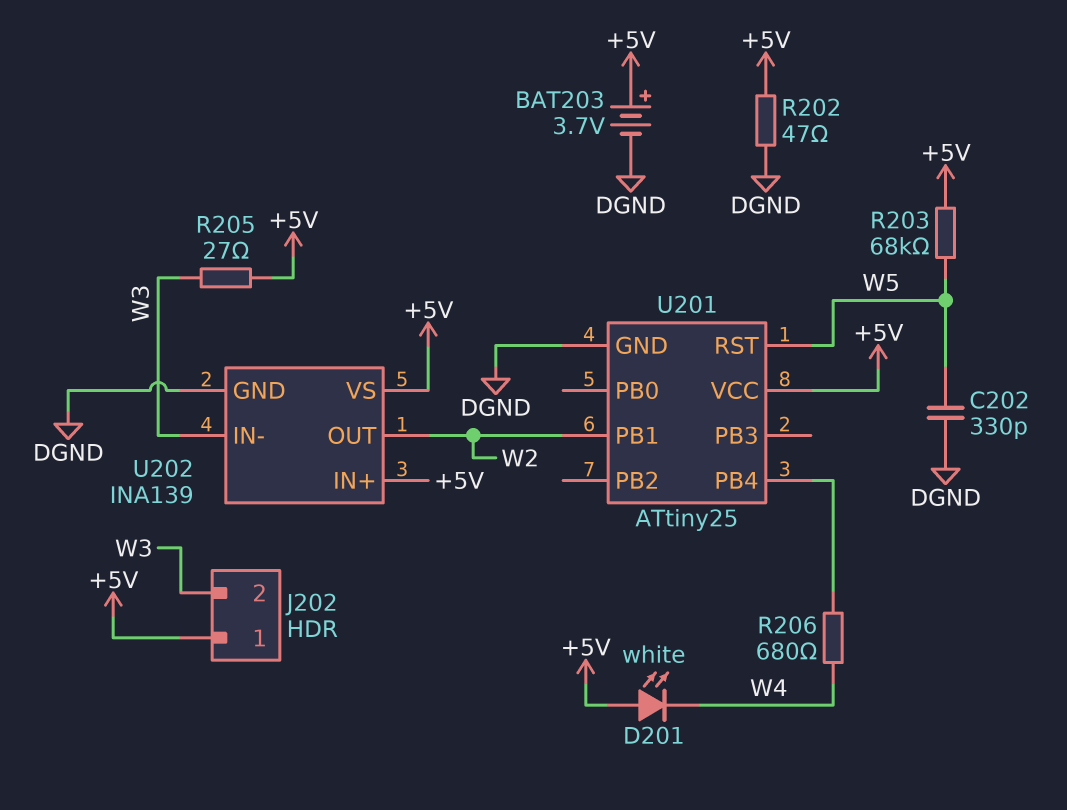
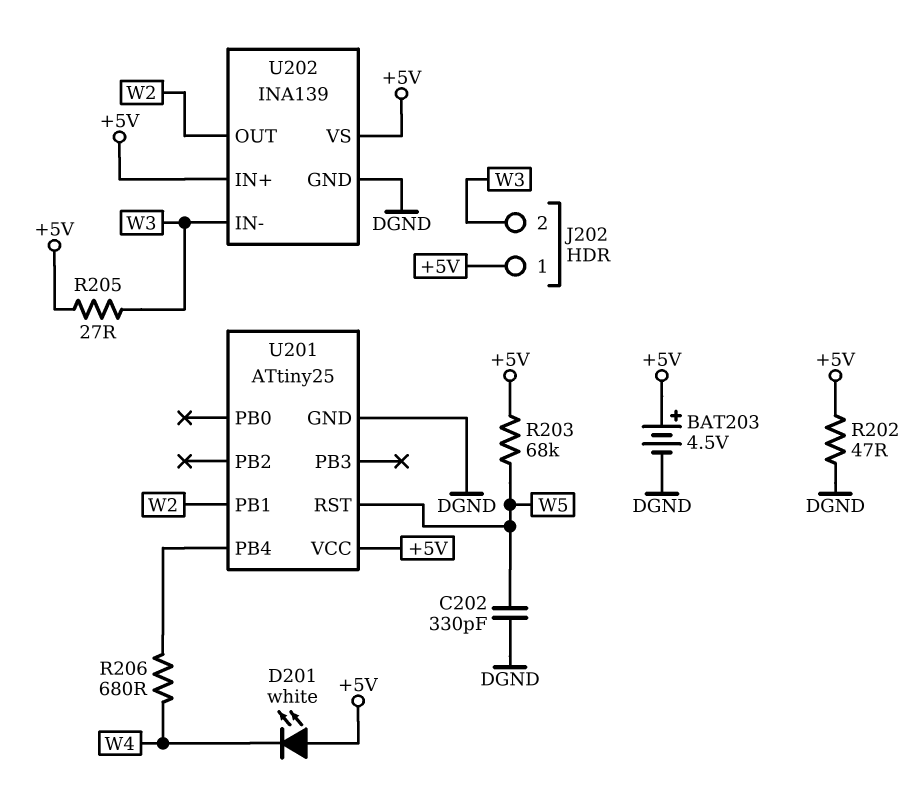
BAT203: 3.7V (plus +5V, minus DGND) -> 4.5V (plus +5V, minus DGND)

